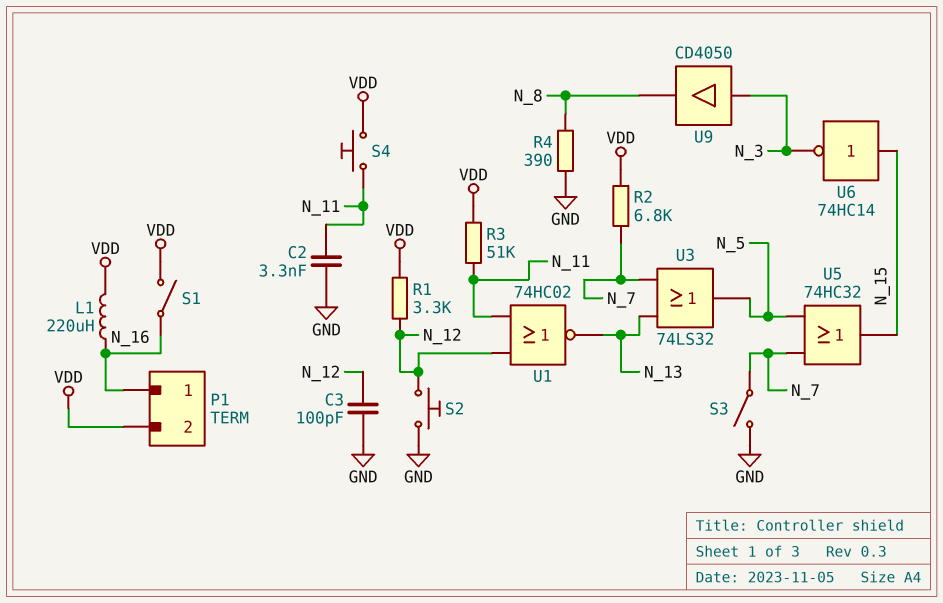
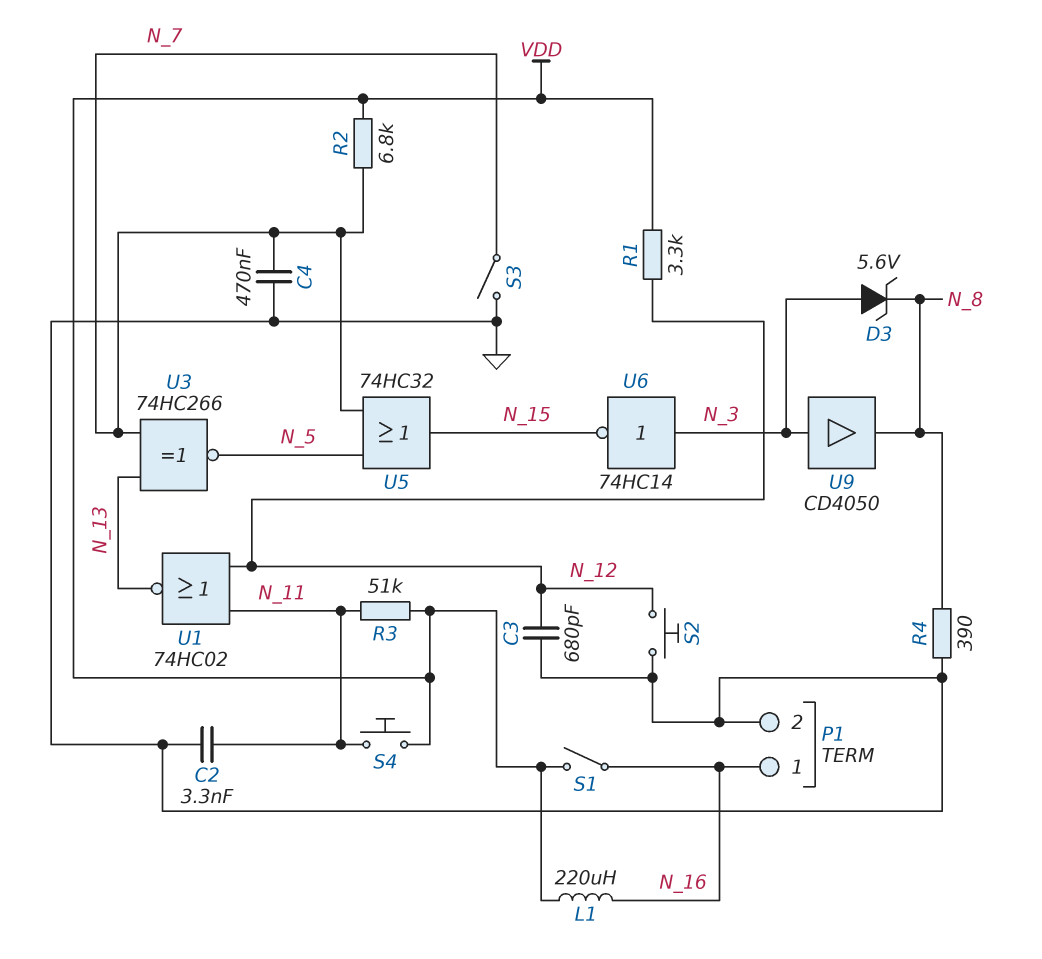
C3: 100pF (GND, N_12) -> 680pF (GND, N_12)
C4: none -> 470nF (GND, N_7)
D3: none -> zener 5.6V (A N_3, K N_8)
P1 pin 2: VDD -> GND
U3: OR 74LS32 (in N_7, in N_13, out N_5) -> XNOR 74HC266 (in N_7, in N_13, out N_5)
U6: NOT 74HC14 (in N_15, out N_3) -> NOT 74HC14 (in N_3, out N_15)

